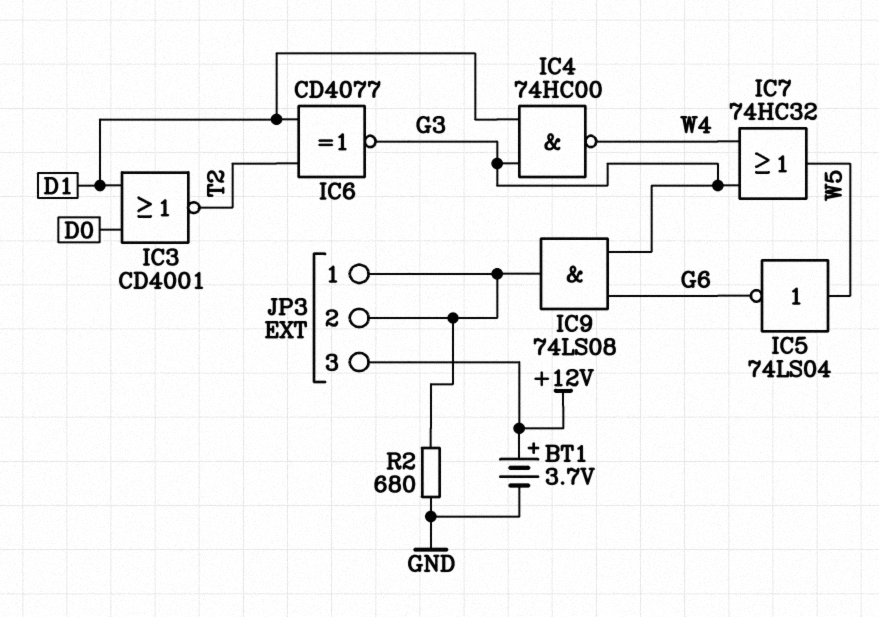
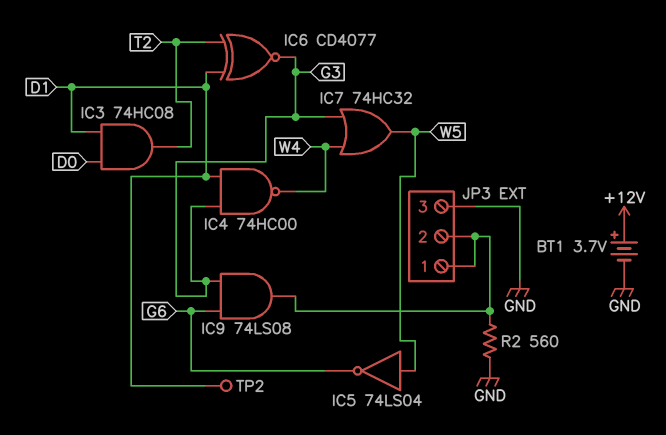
IC3: NOR CD4001 (in D0, in D1, out T2) -> AND 74HC08 (in D0, in D1, out T2)
JP3 pin 3: +12V -> GND
R2: 680 (GND, JP3/1) -> 560 (GND, JP3/1)
TP2: none -> test point (D1)

